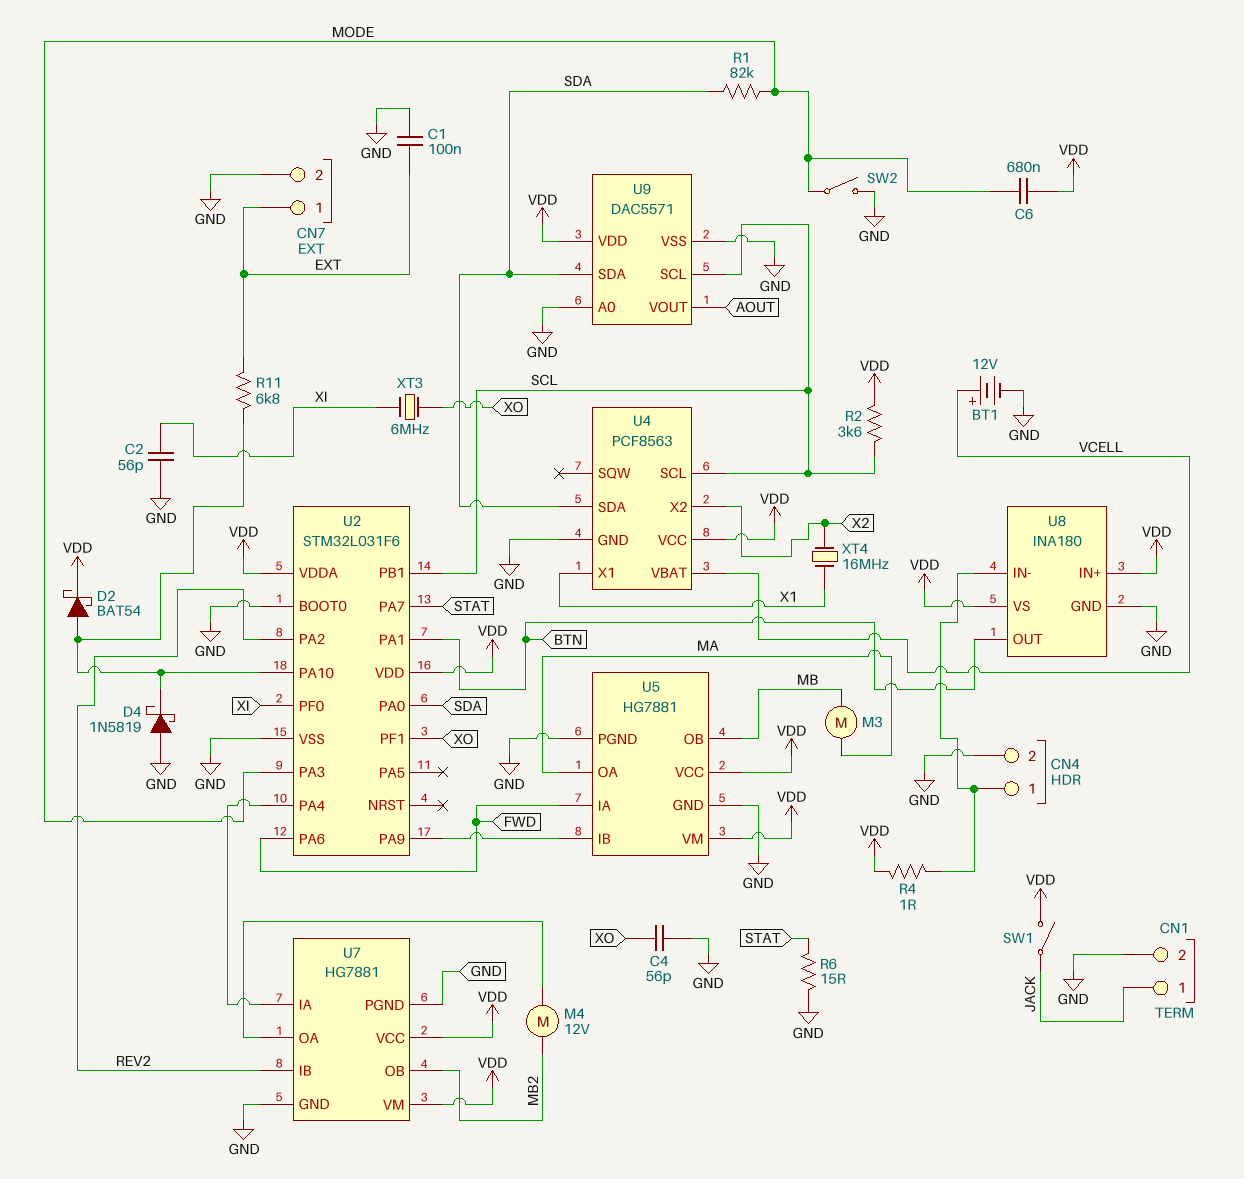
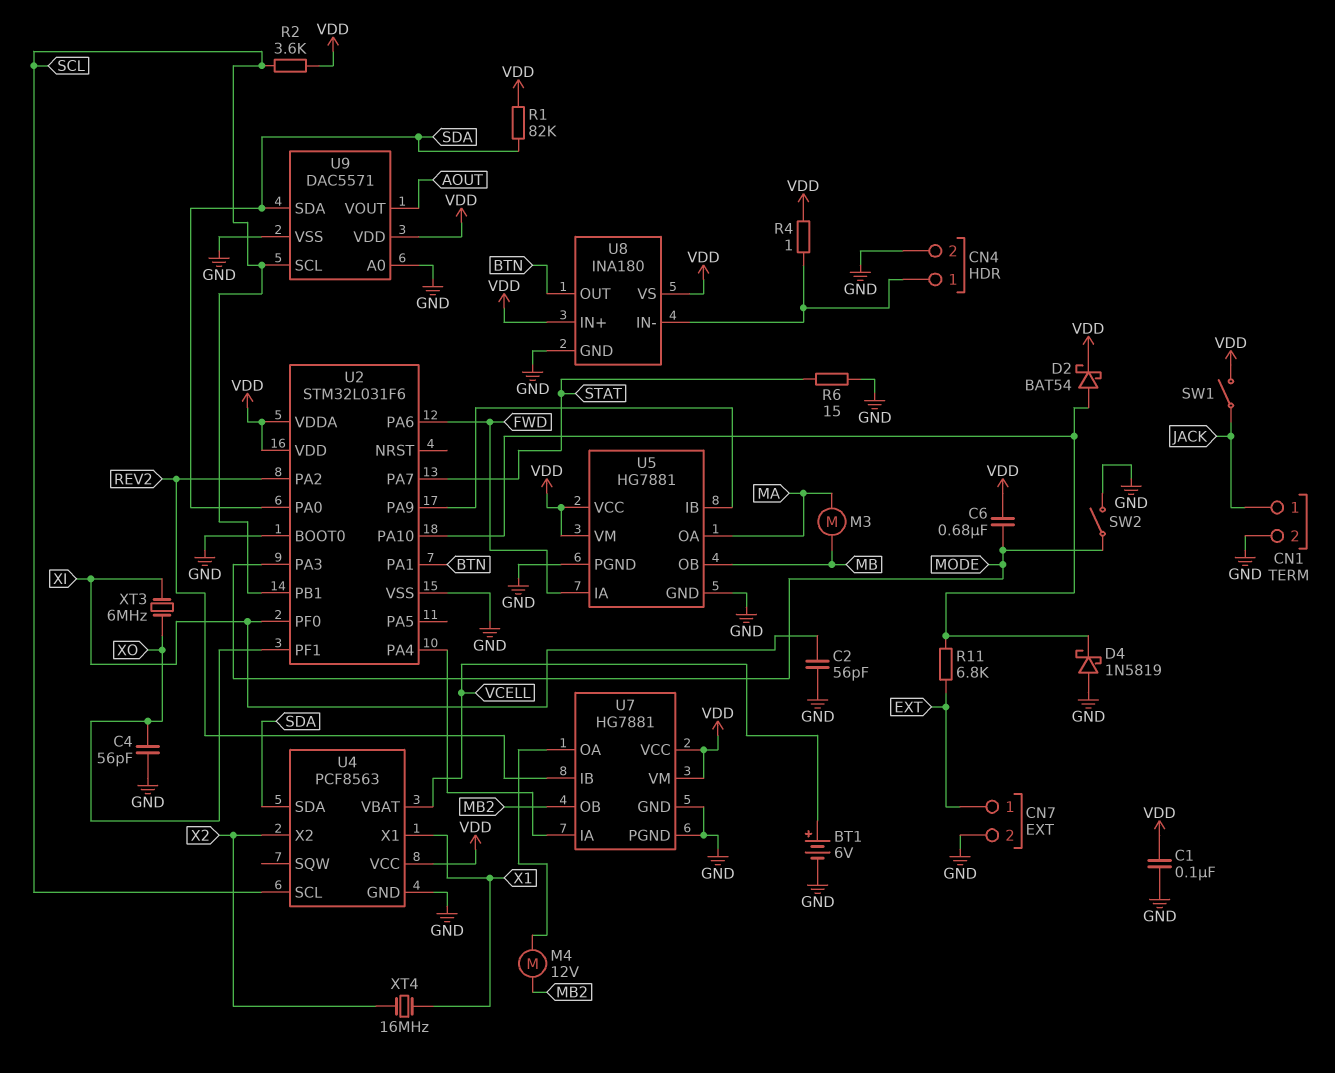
BT1: 12V (plus VCELL, minus GND) -> 6V (plus VCELL, minus GND)
C1: 100nF (EXT, GND) -> 100nF (GND, VDD)
R1: 82k (MODE, SDA) -> 82k (SDA, VDD)

